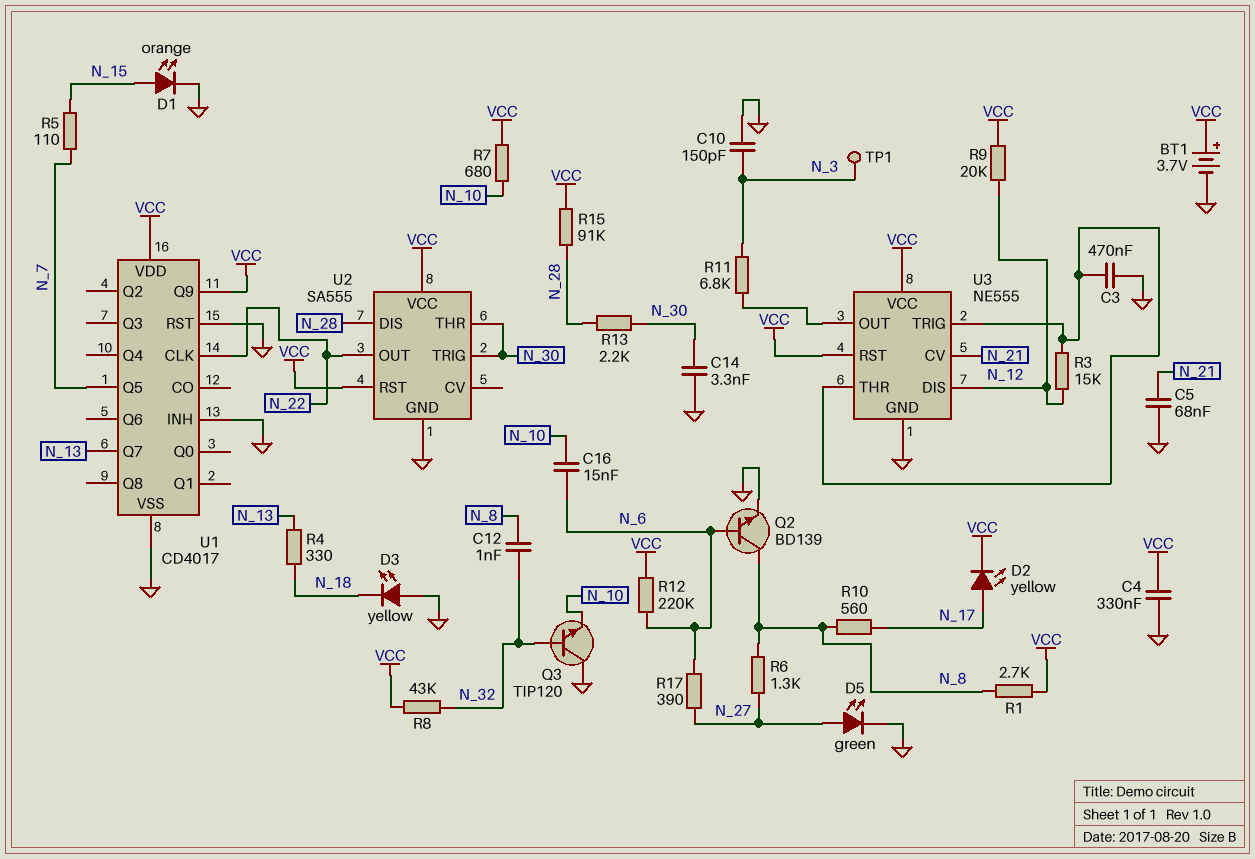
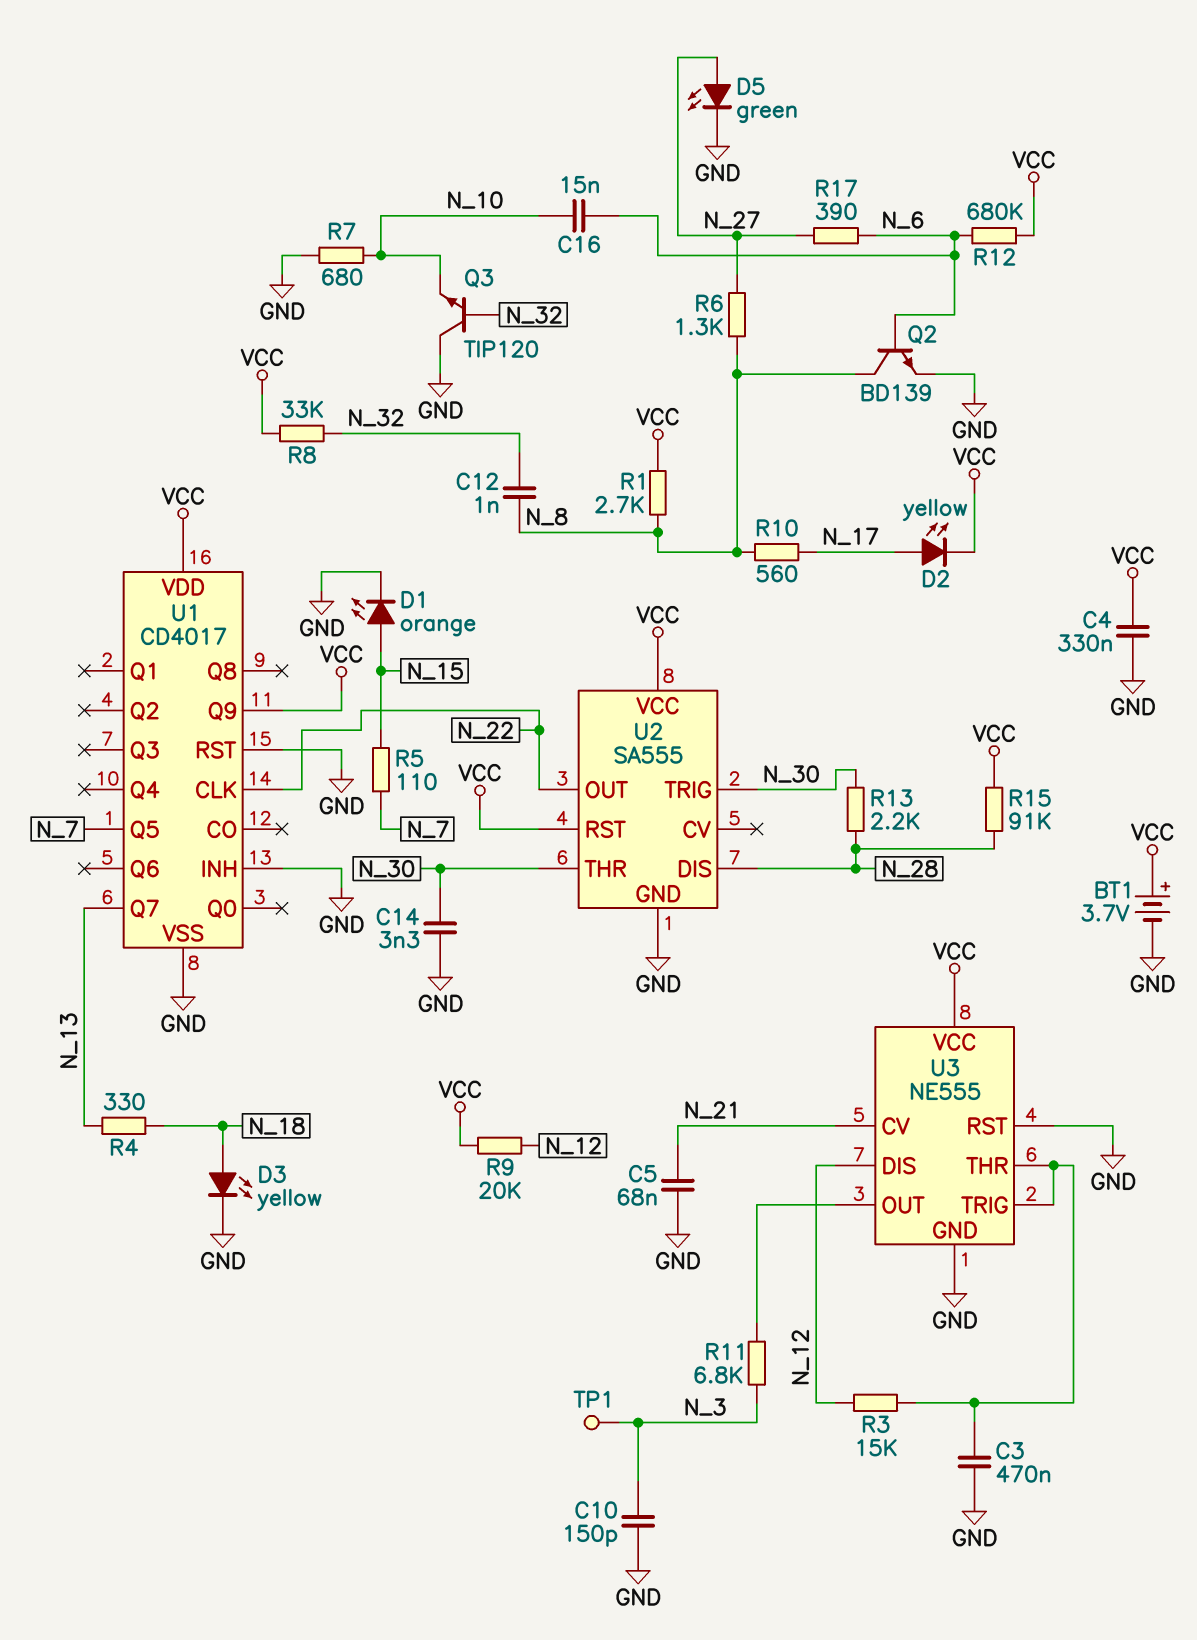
D3: LED yellow (A GND, K N_18) -> LED yellow (A N_18, K GND)
R7: 680 (N_10, VCC) -> 680 (GND, N_10)
R8: 43k (N_32, VCC) -> 33k (N_32, VCC)
R12: 220k (N_6, VCC) -> 680k (N_6, VCC)
U3 pin RST: VCC -> GND

